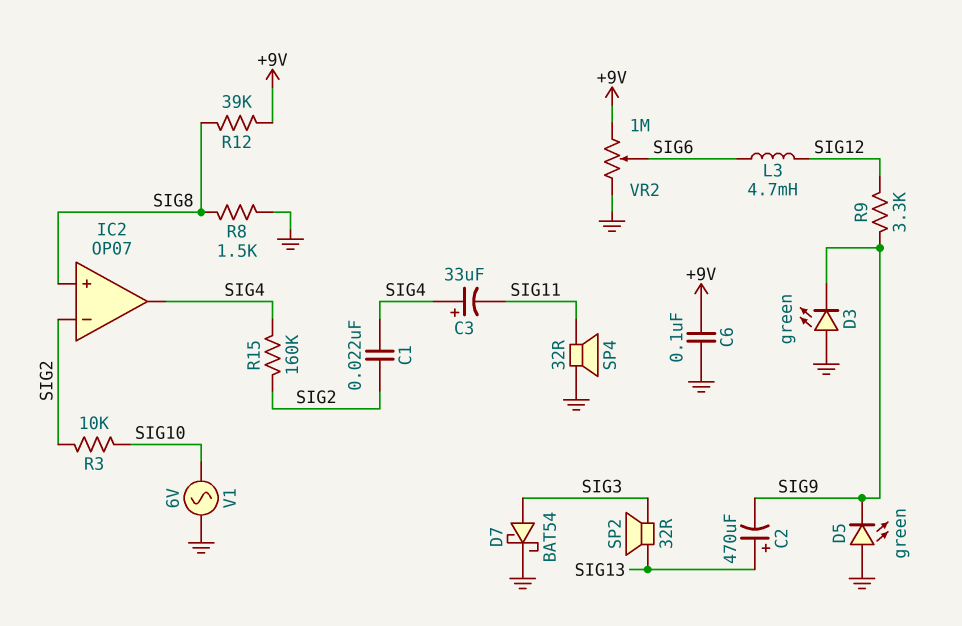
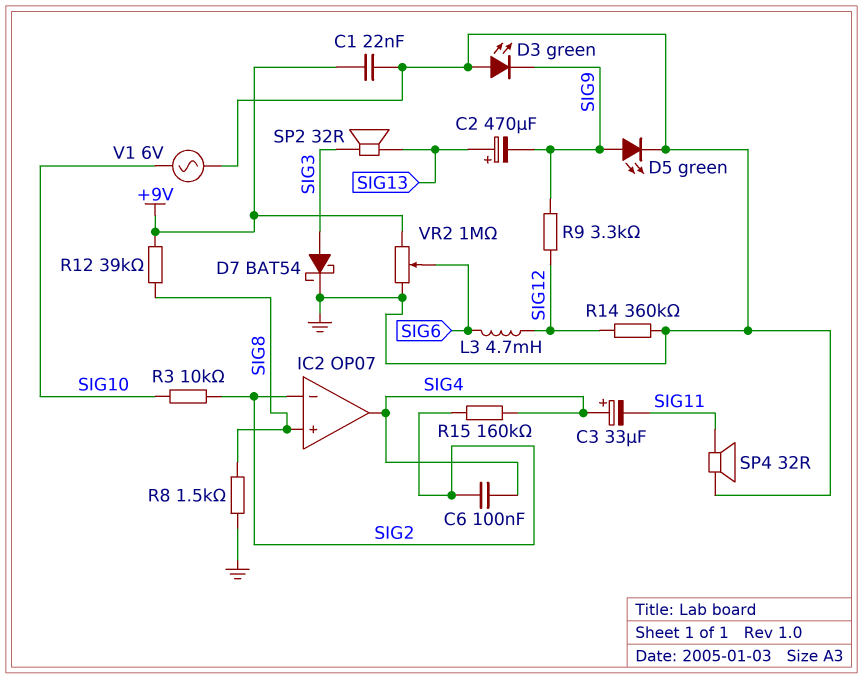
C1: 22nF (SIG2, SIG4) -> 22nF (+9V, GND)
C6: 100nF (+9V, GND) -> 100nF (SIG2, SIG4)
D5: LED green (A GND, K SIG9) -> LED green (A SIG9, K GND)
R14: none -> 360k (GND, SIG12)

